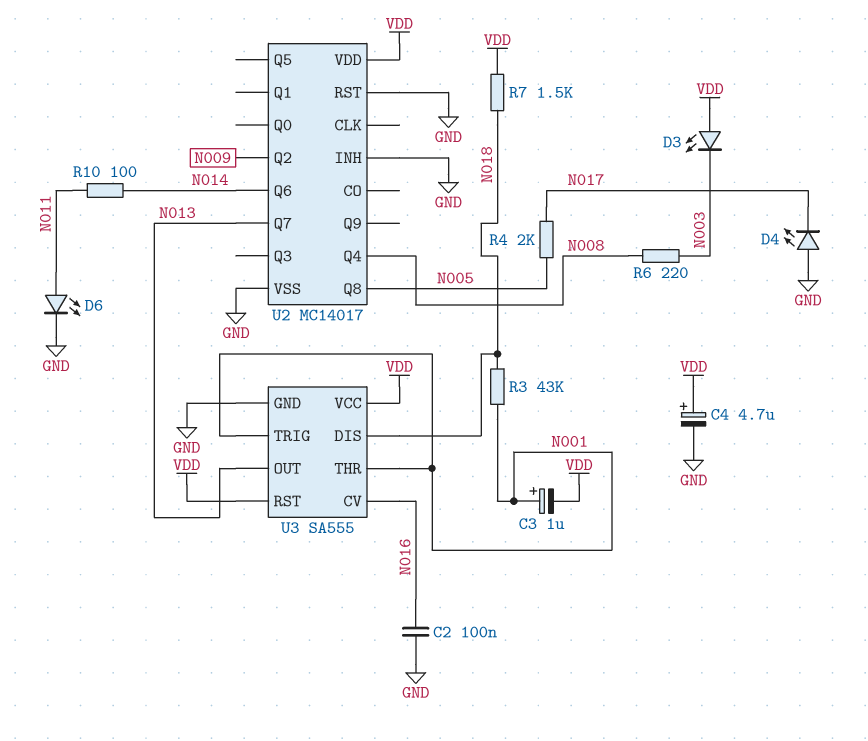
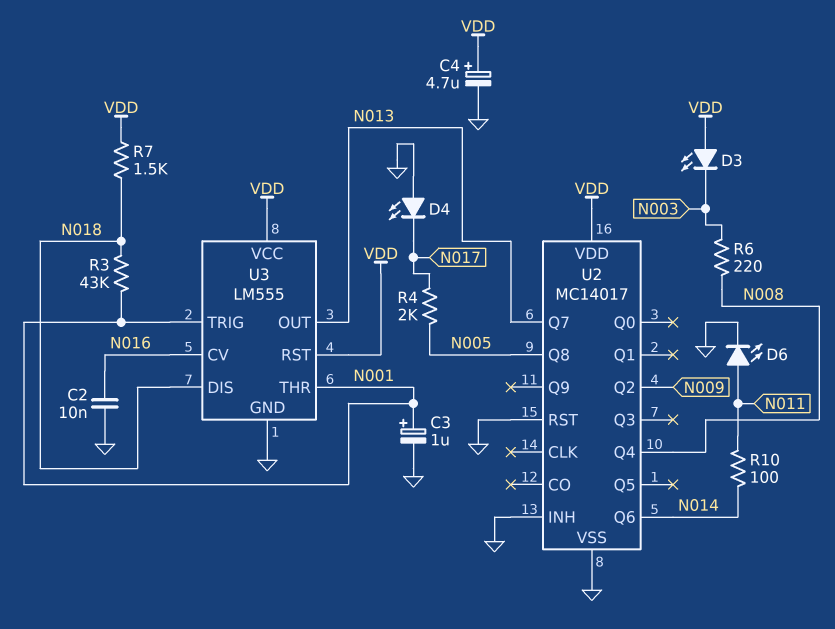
C2: 100nF (GND, N016) -> 10nF (GND, N016)
C3: 1uF (plus N001, minus VDD) -> 1uF (plus N001, minus GND)
U3: SA555 -> LM555

